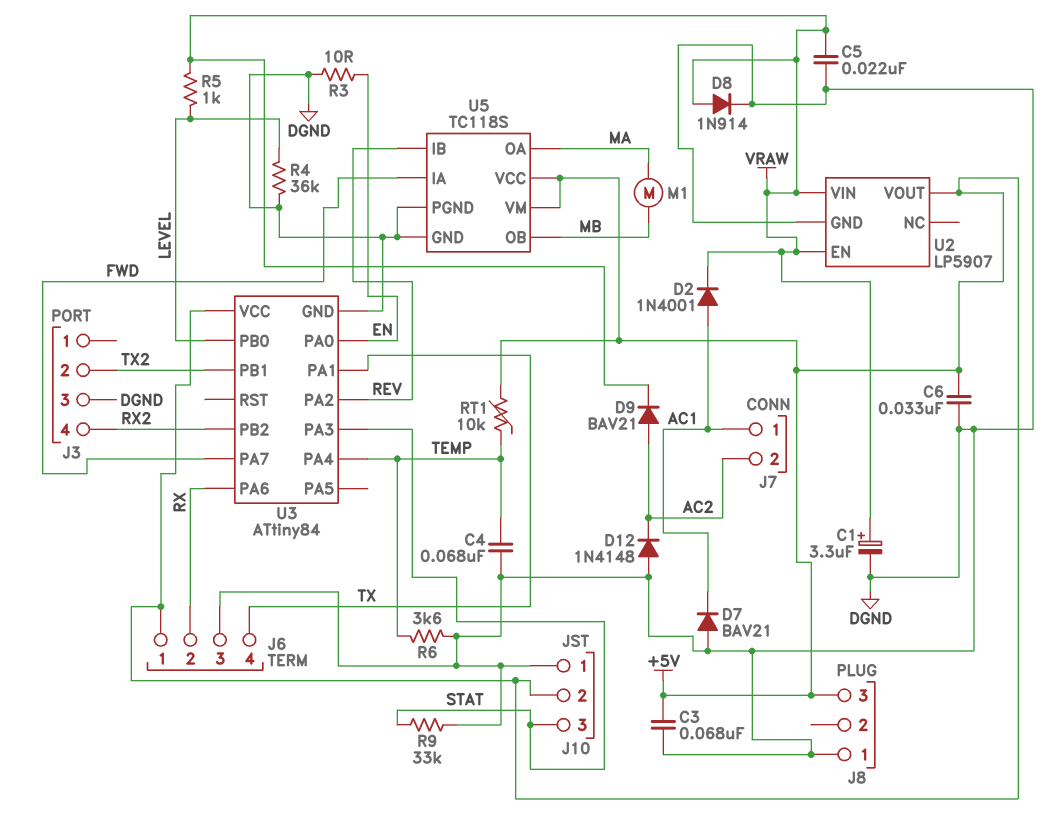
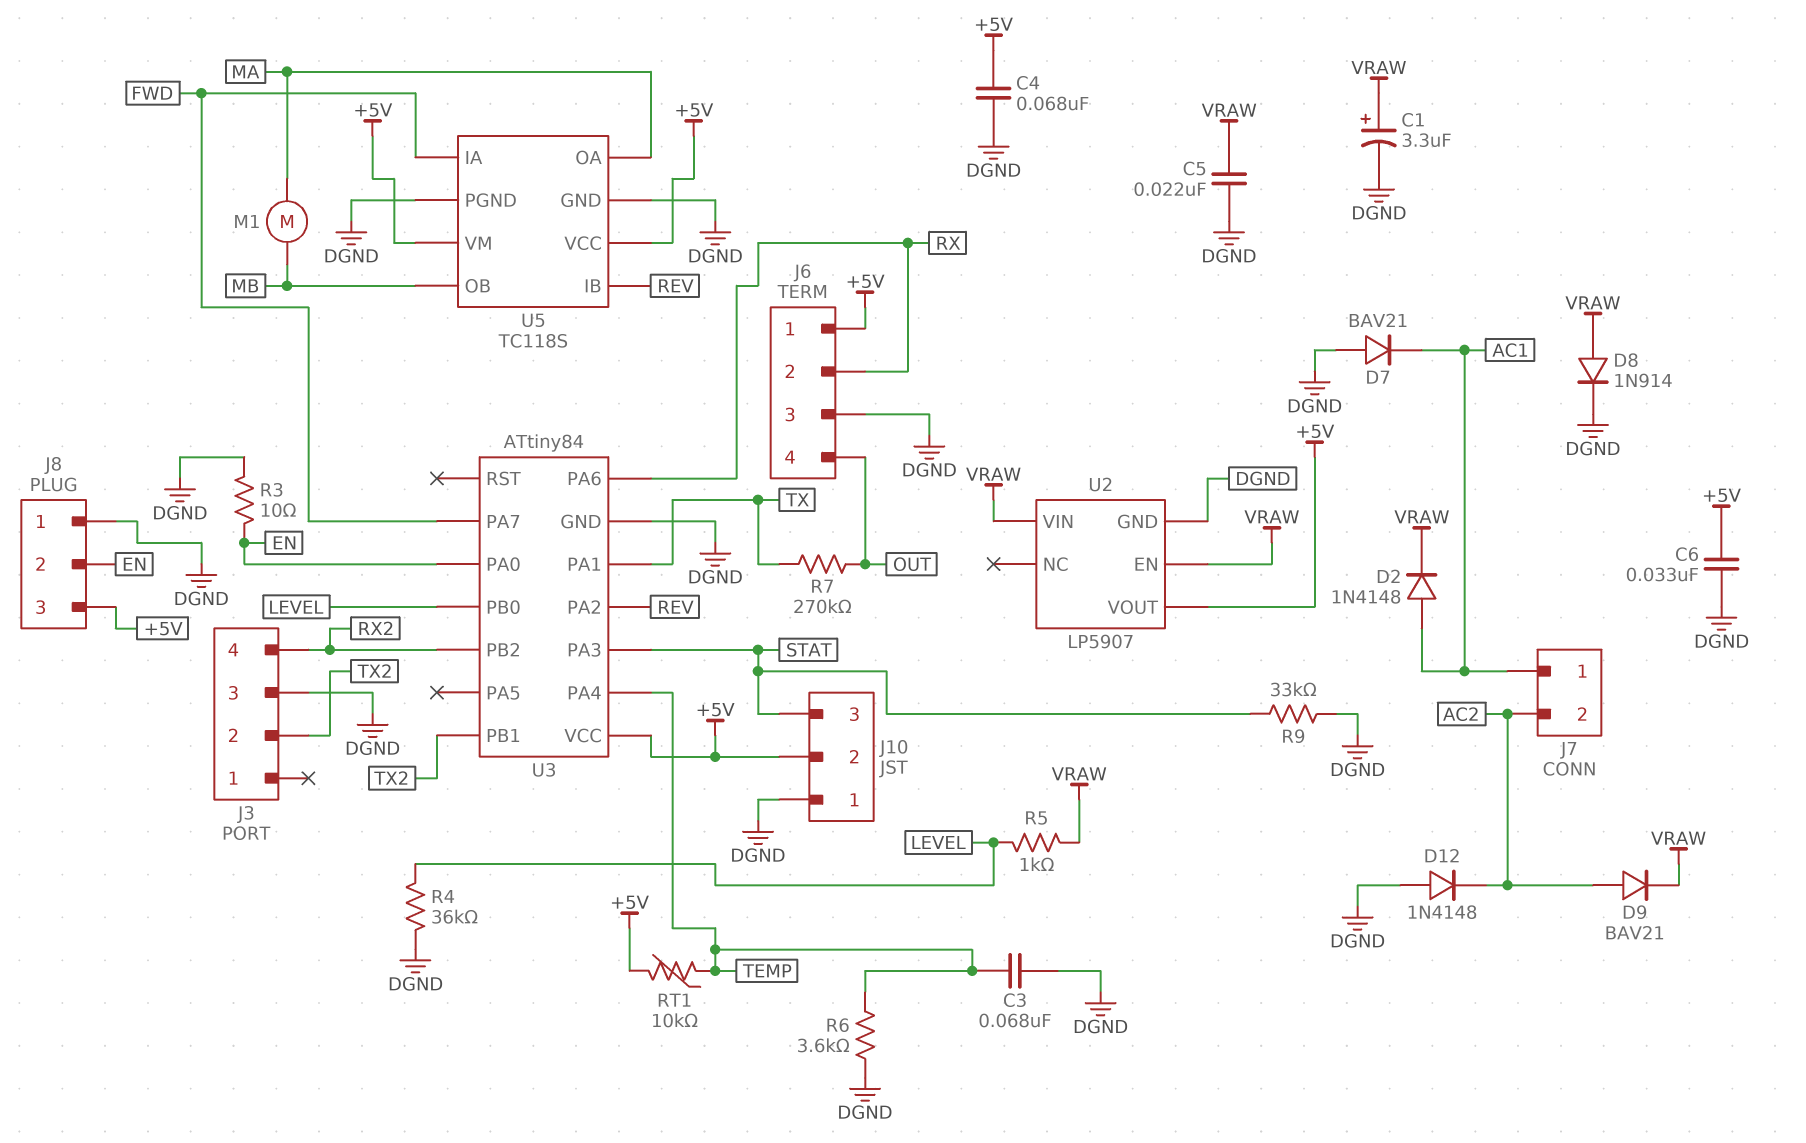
C3: 68nF (+5V, DGND) -> 68nF (DGND, TEMP)
C4: 68nF (DGND, TEMP) -> 68nF (+5V, DGND)
D2: diode 1N4001 (A AC1, K VRAW) -> diode 1N4148 (A AC1, K VRAW)
J6 pin 4: TX -> OUT
J8 pin 2: none -> EN
R7: none -> 270k (OUT, TX)

